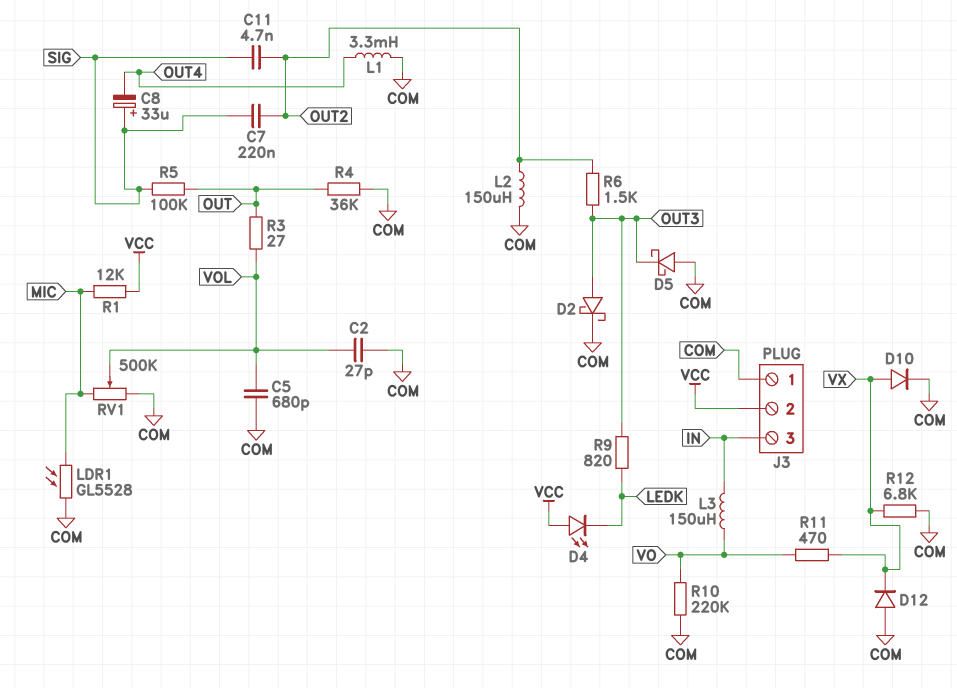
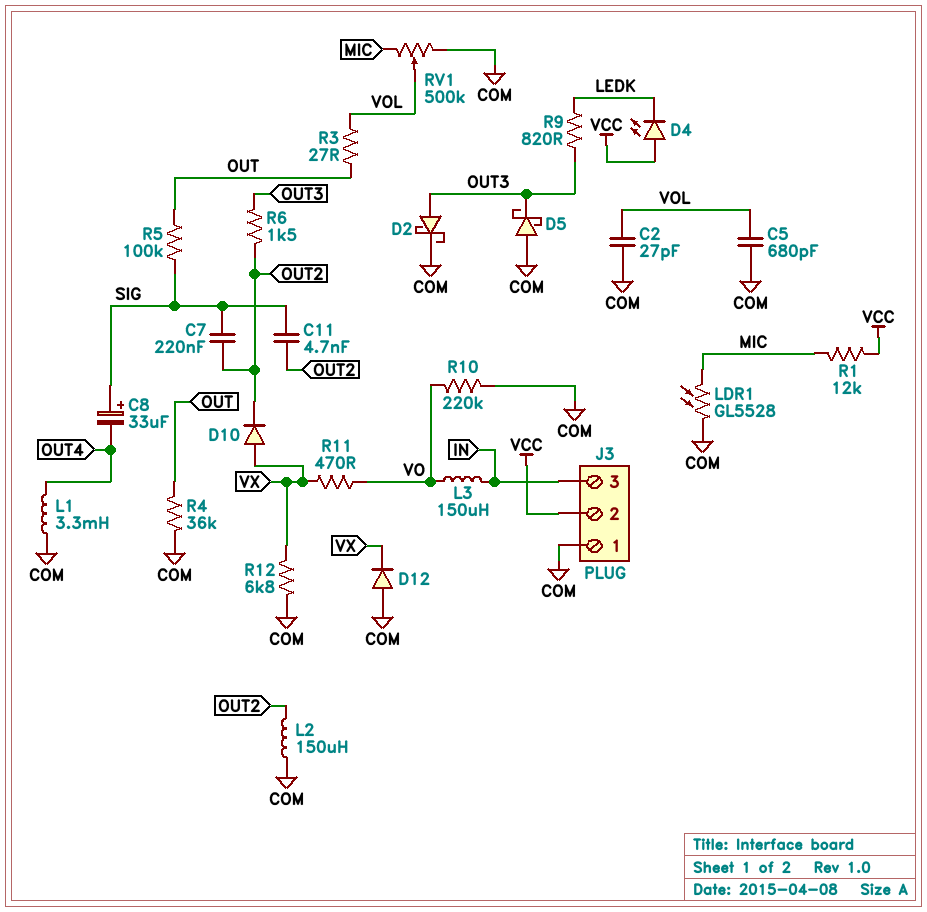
D10: diode (A VX, K COM) -> diode (A VX, K OUT2)

